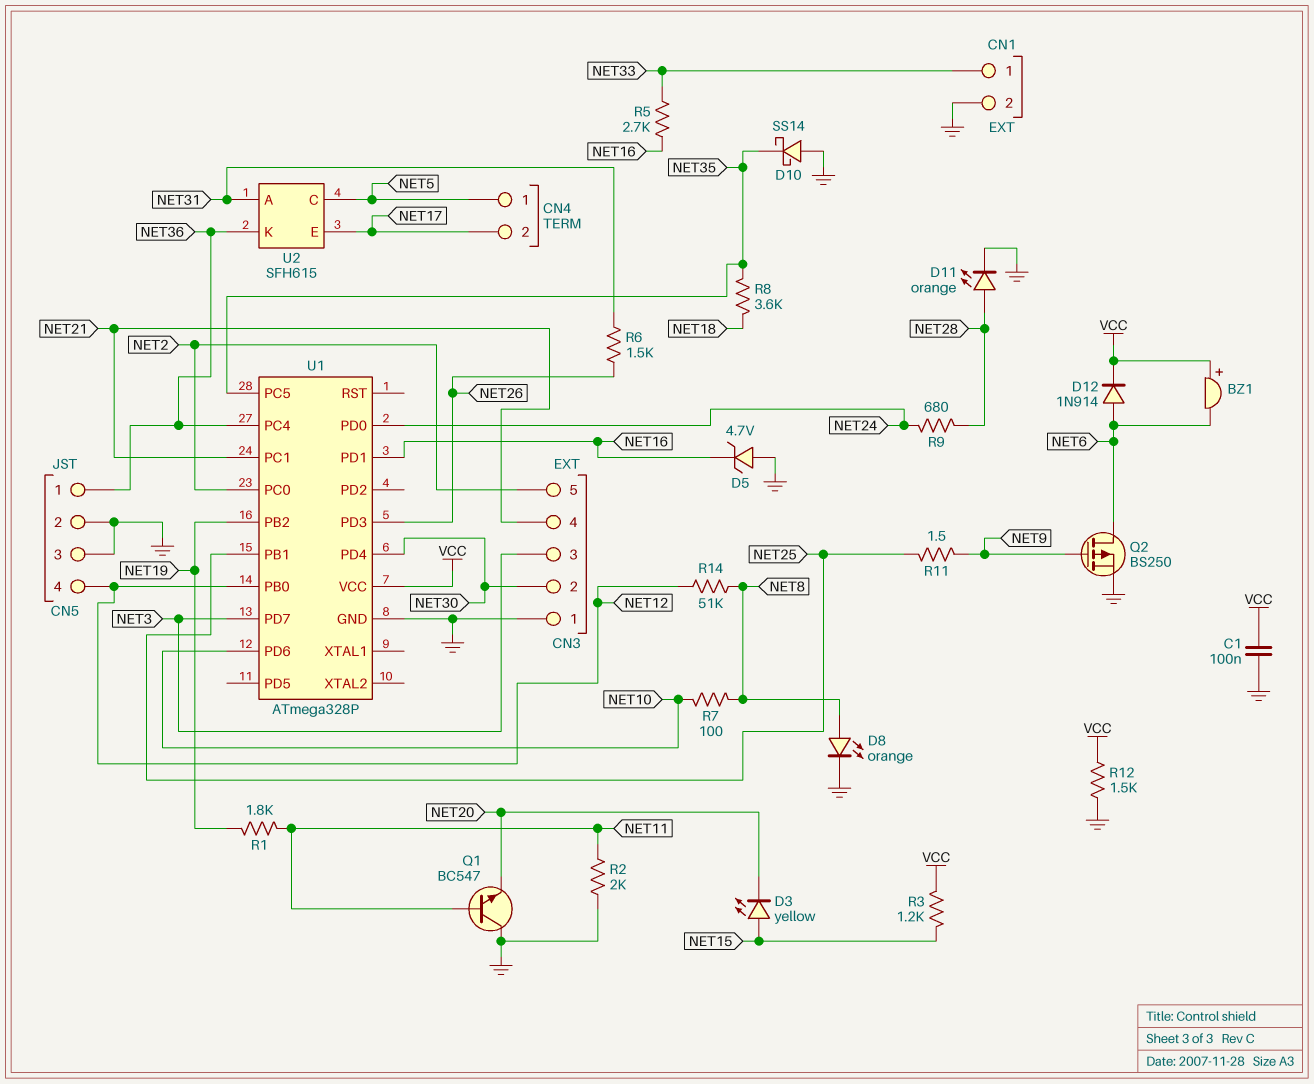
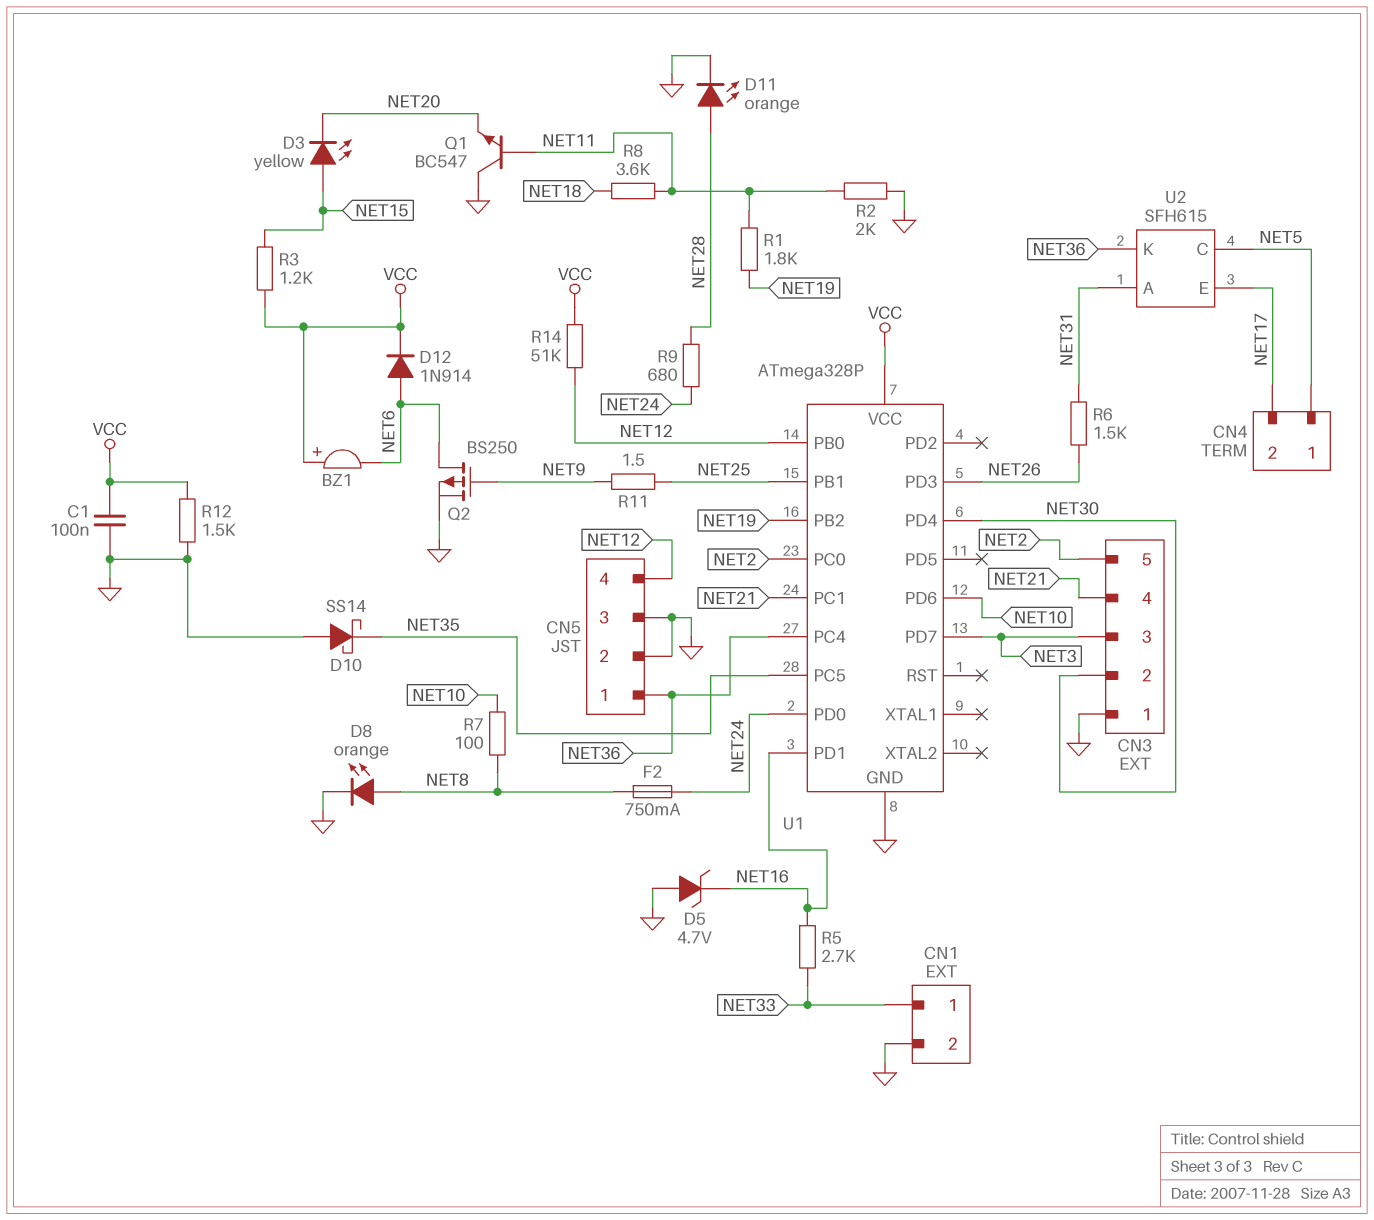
F2: none -> 750mA (NET8, NET24)
R8: 3.6k (NET18, NET35) -> 3.6k (NET11, NET18)
R14: 51k (NET8, NET12) -> 51k (NET12, VCC)

